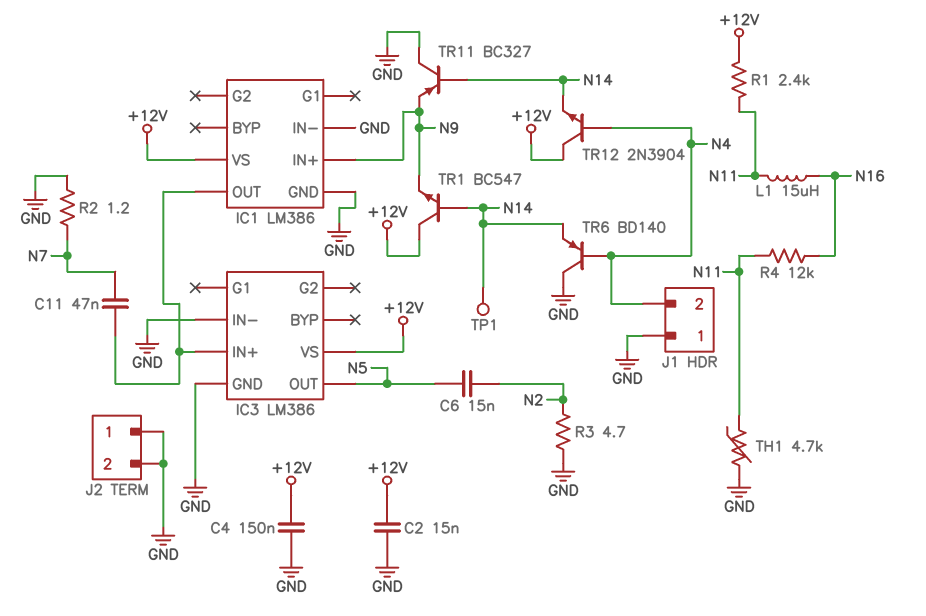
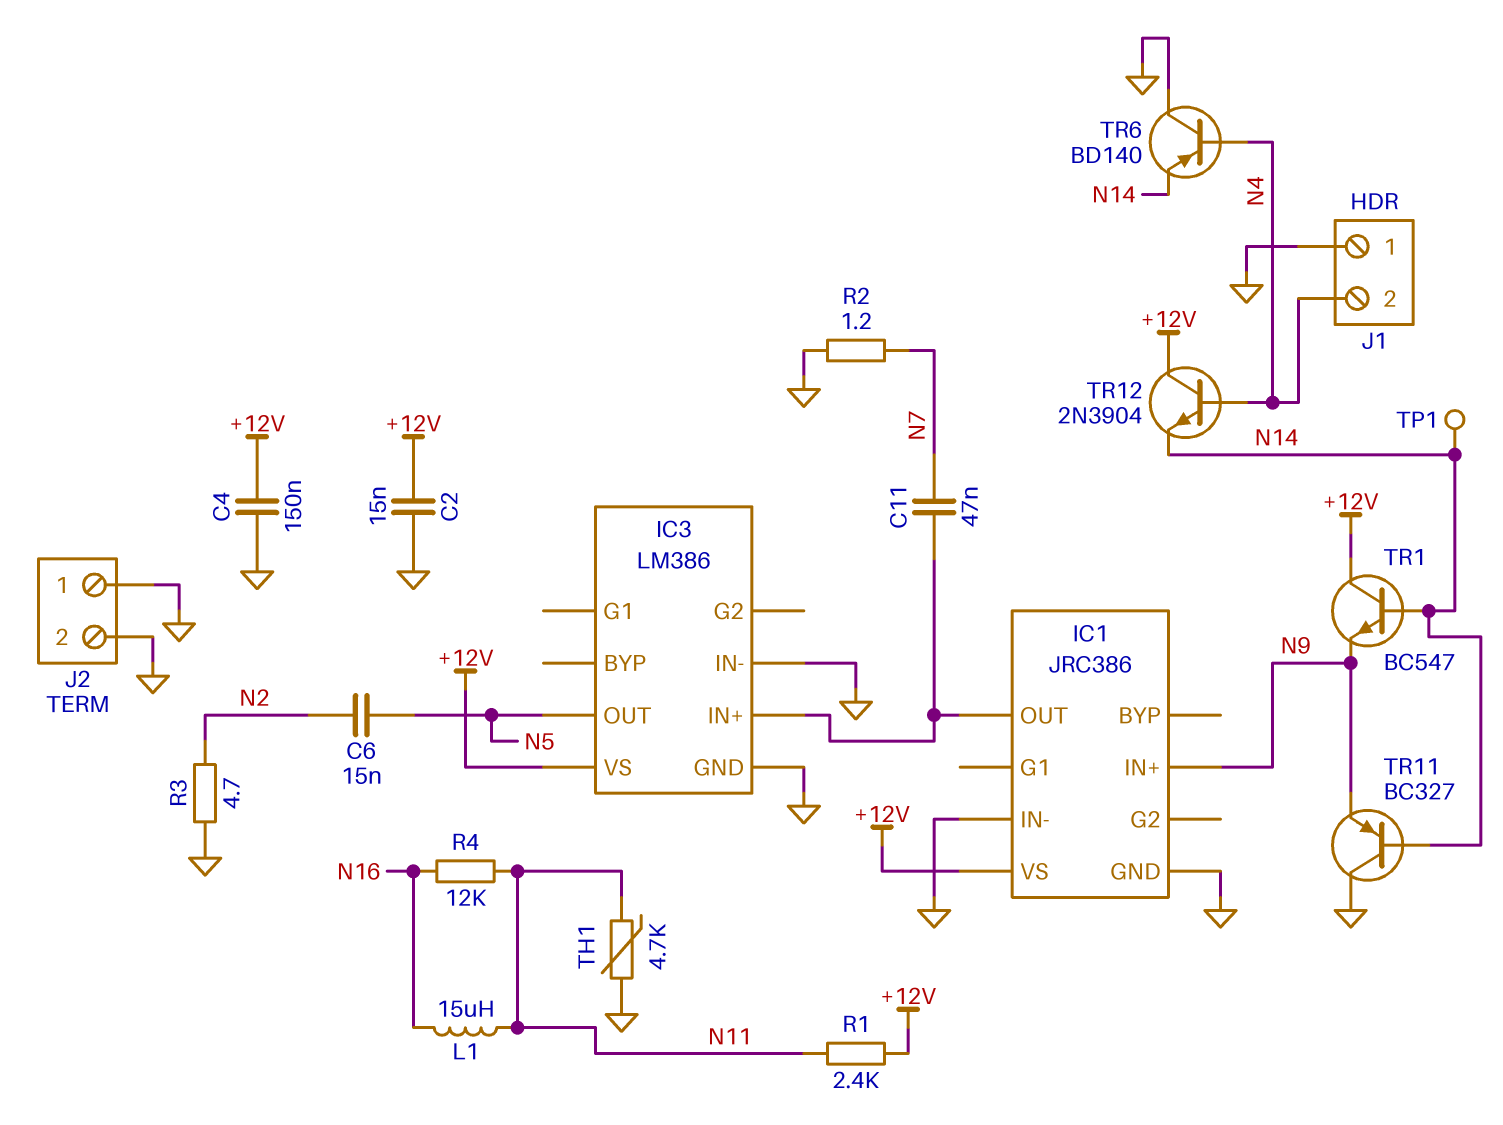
IC1: LM386 -> JRC386

